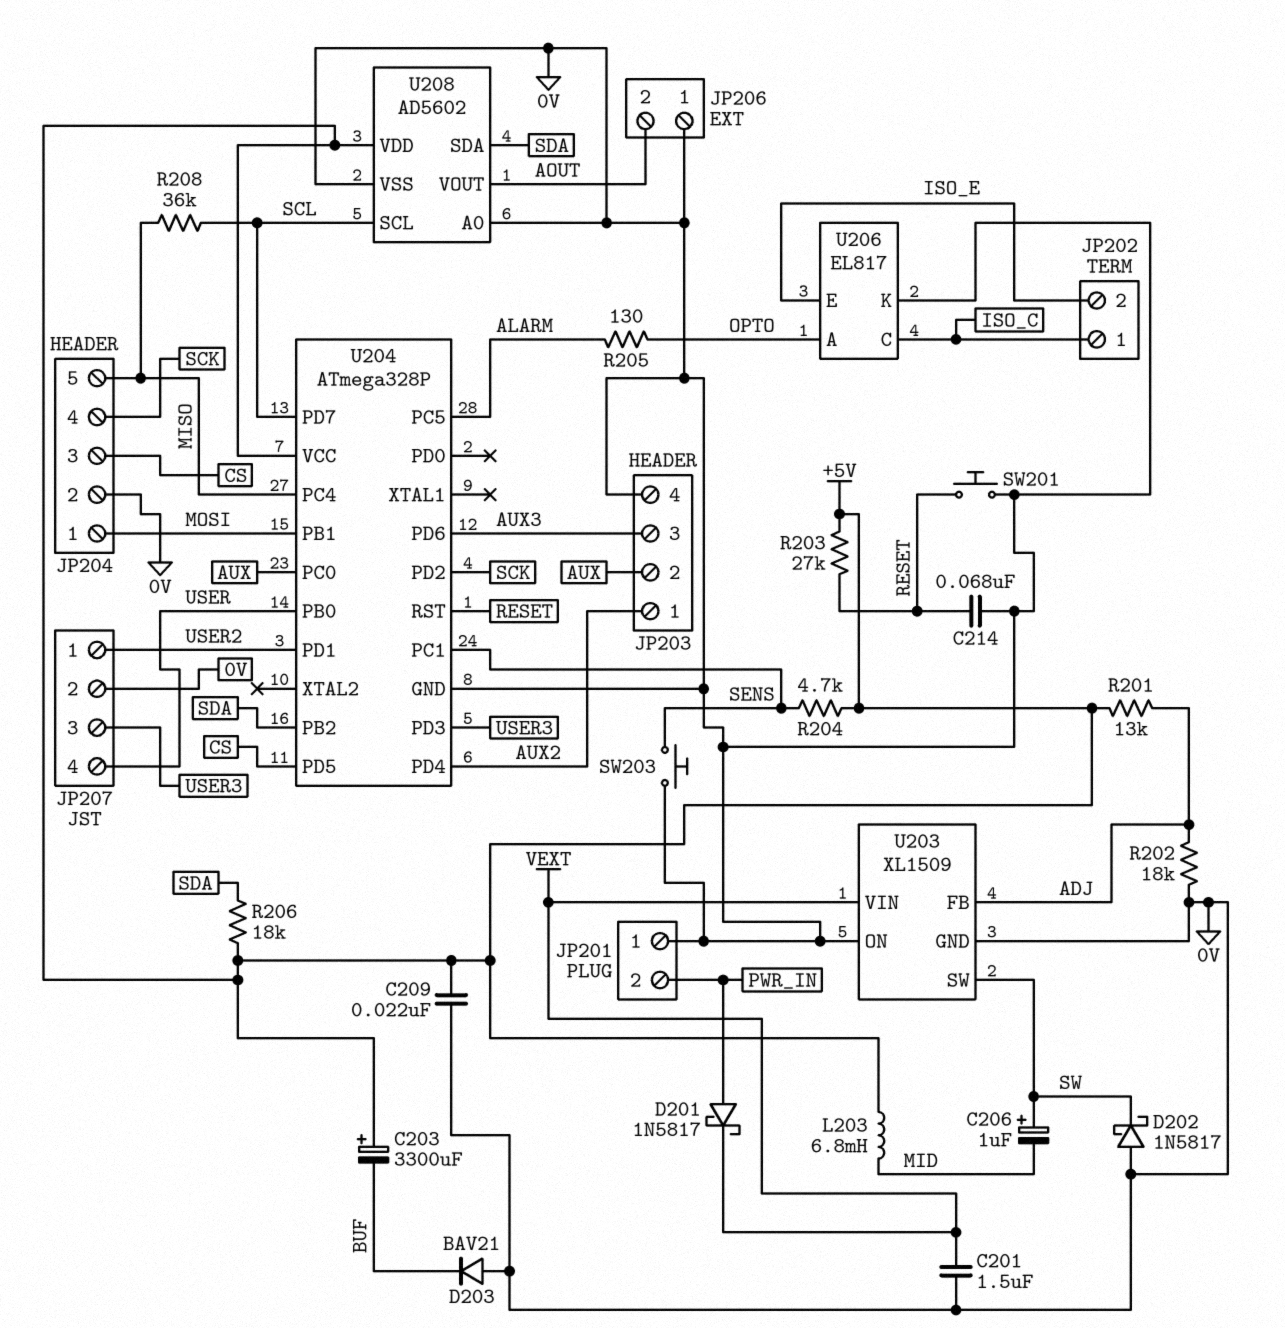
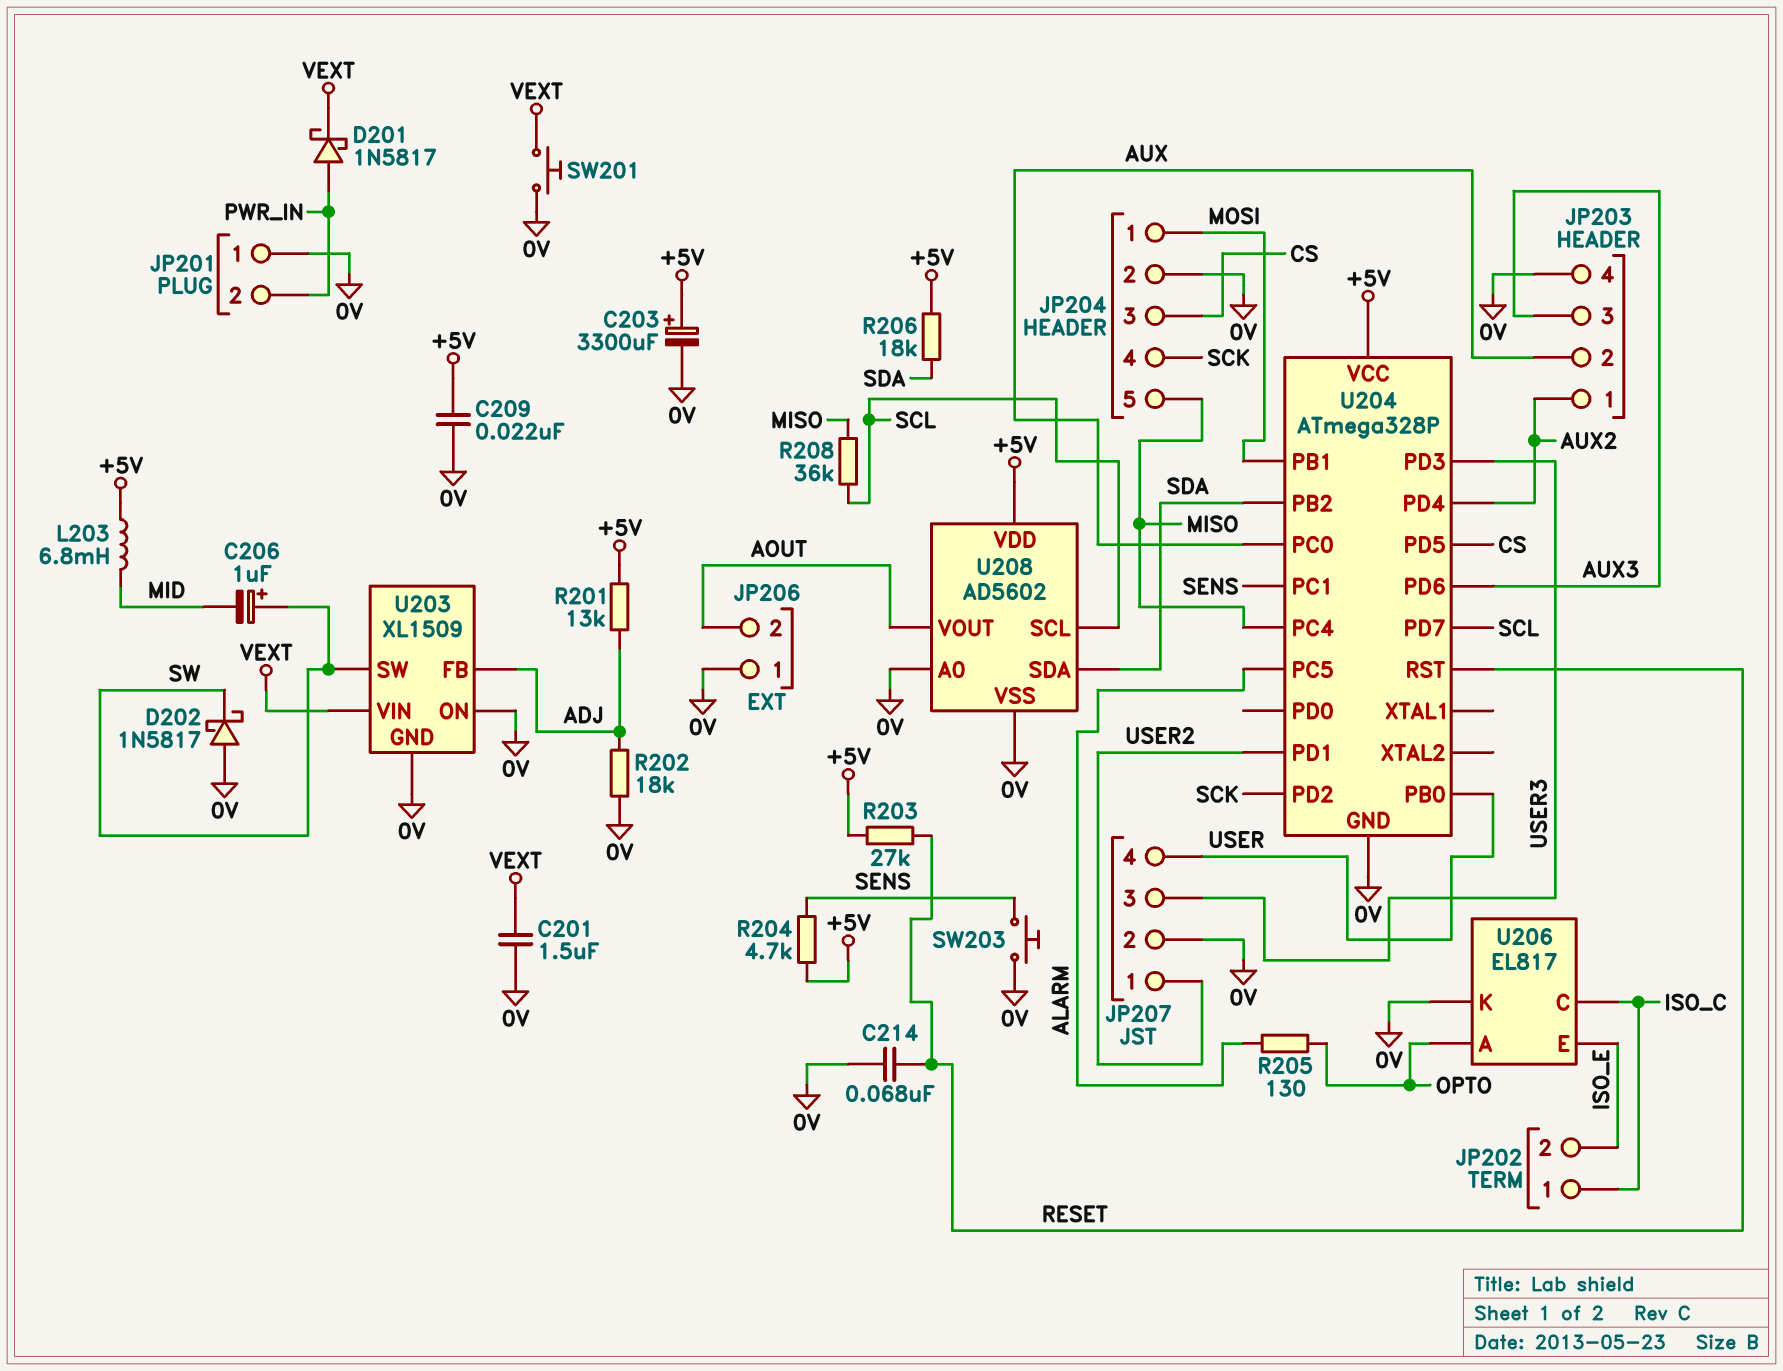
C203: 3300uF (plus +5V, minus BUF) -> 3300uF (plus +5V, minus 0V)
D203: diode BAV21 (A 0V, K BUF) -> none
SW201: button (0V, RESET) -> button (0V, VEXT)

